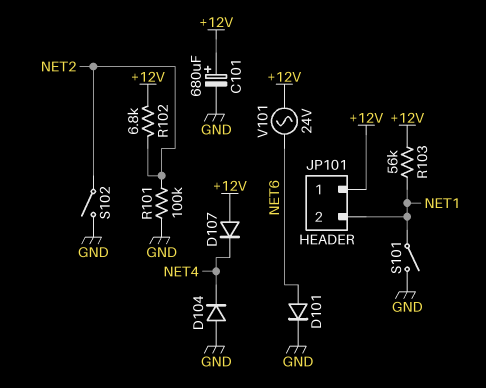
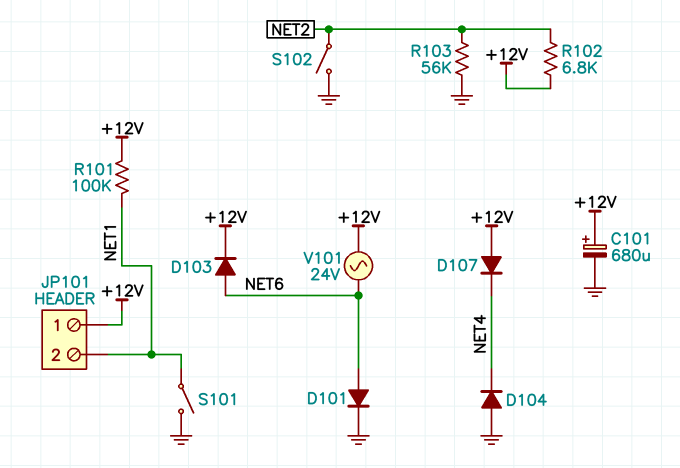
D103: none -> diode (A NET6, K +12V)
R101: 100k (GND, NET2) -> 100k (+12V, NET1)
R103: 56k (+12V, NET1) -> 56k (GND, NET2)

